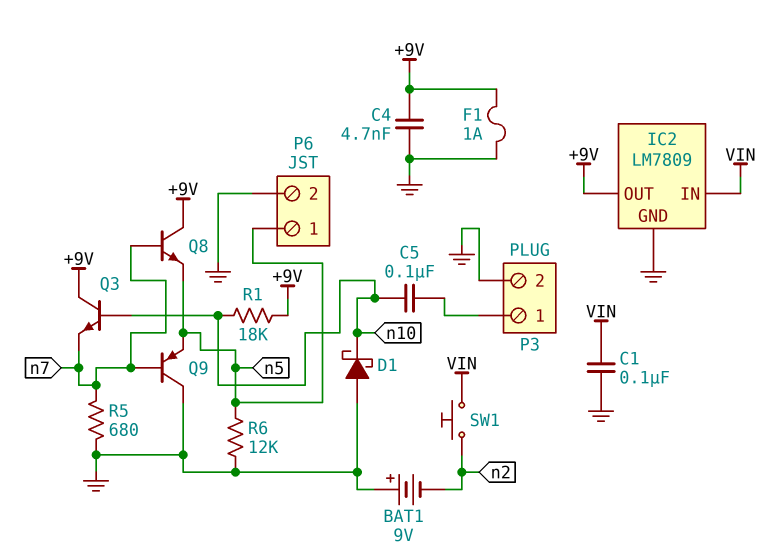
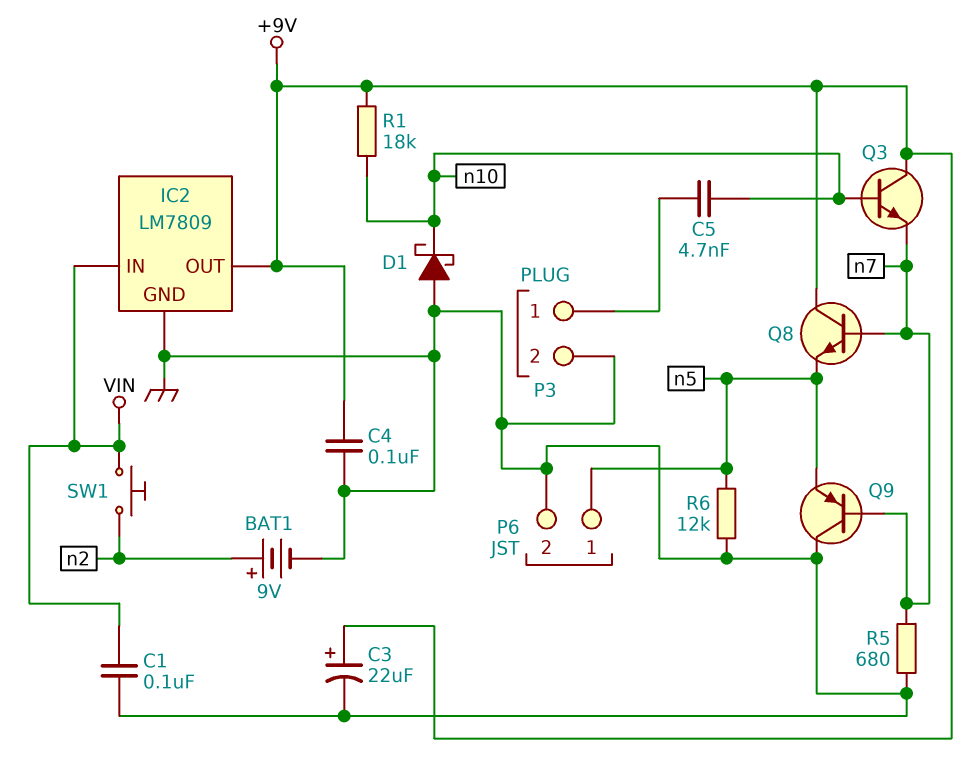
BAT1: 9V (plus GND, minus n2) -> 9V (plus n2, minus GND)
C3: none -> 22uF (plus +9V, minus GND)
C4: 4.7nF (+9V, GND) -> 100nF (+9V, GND)
C5: 100nF (P3/1, n10) -> 4.7nF (P3/1, n10)
F1: 1A (+9V, GND) -> none

